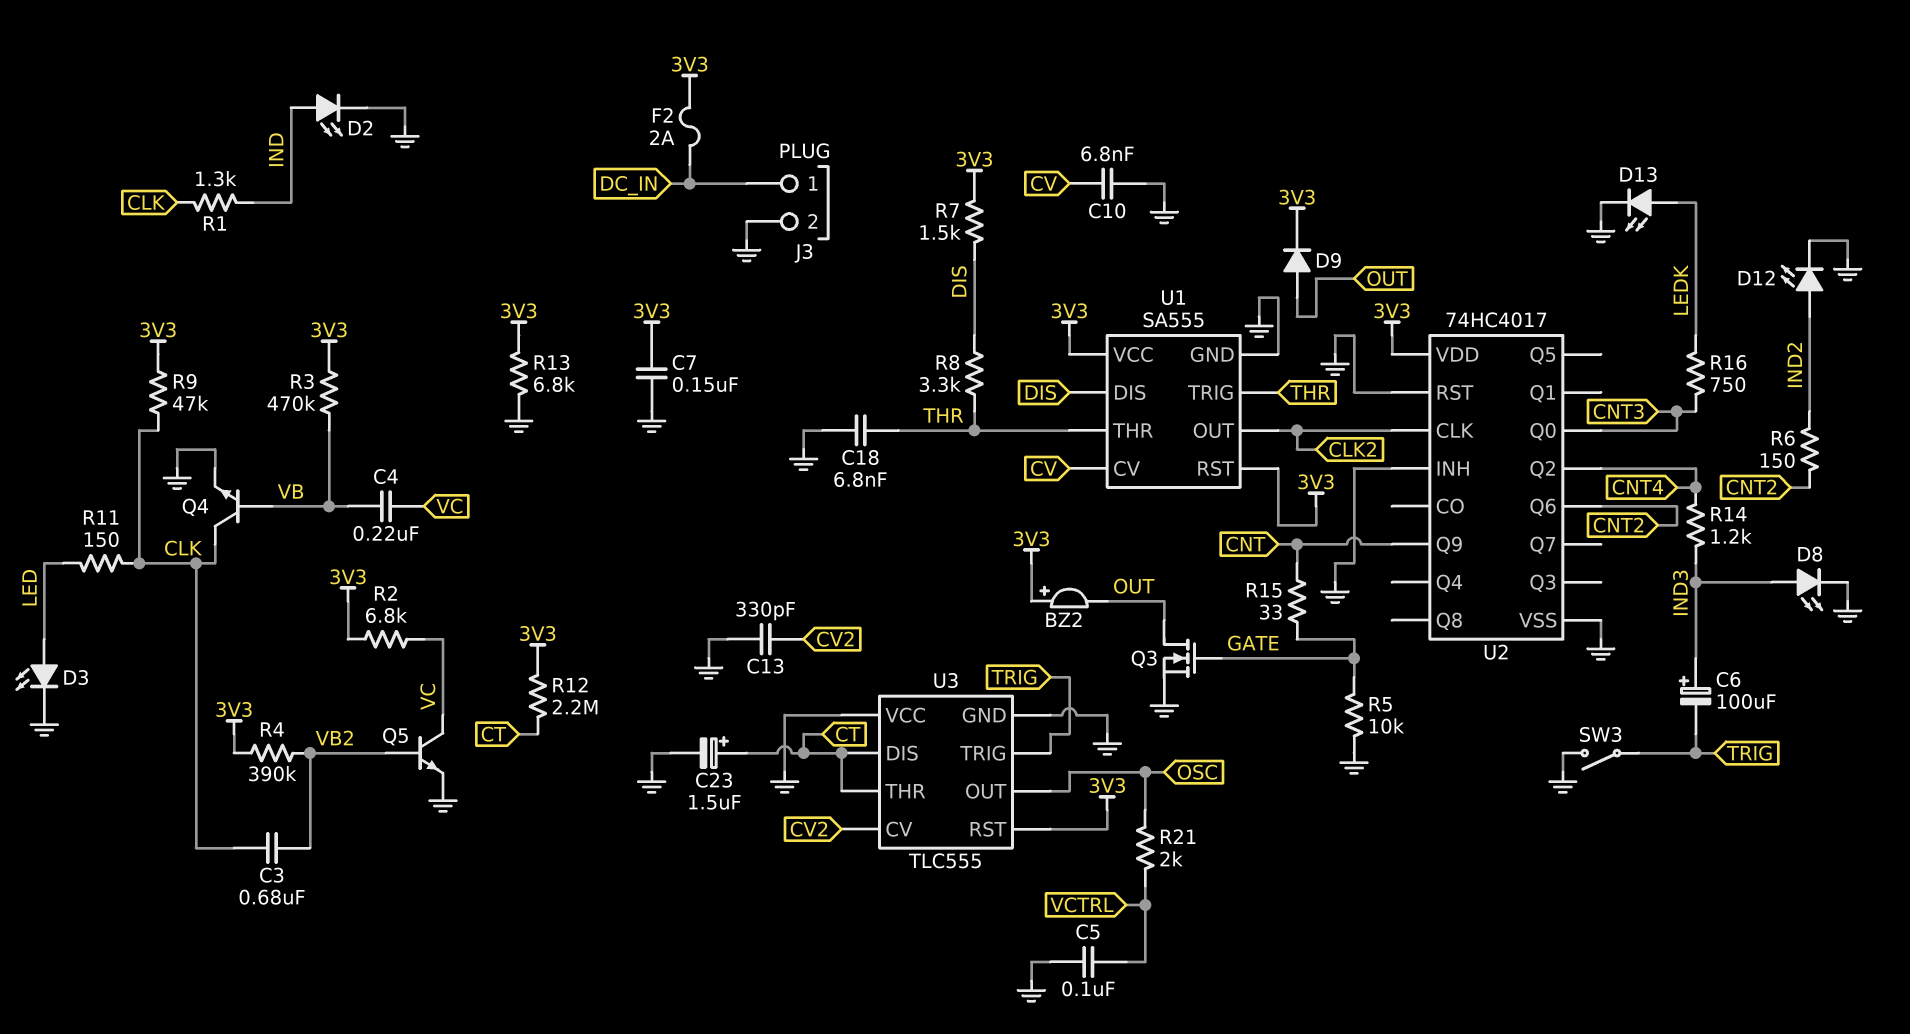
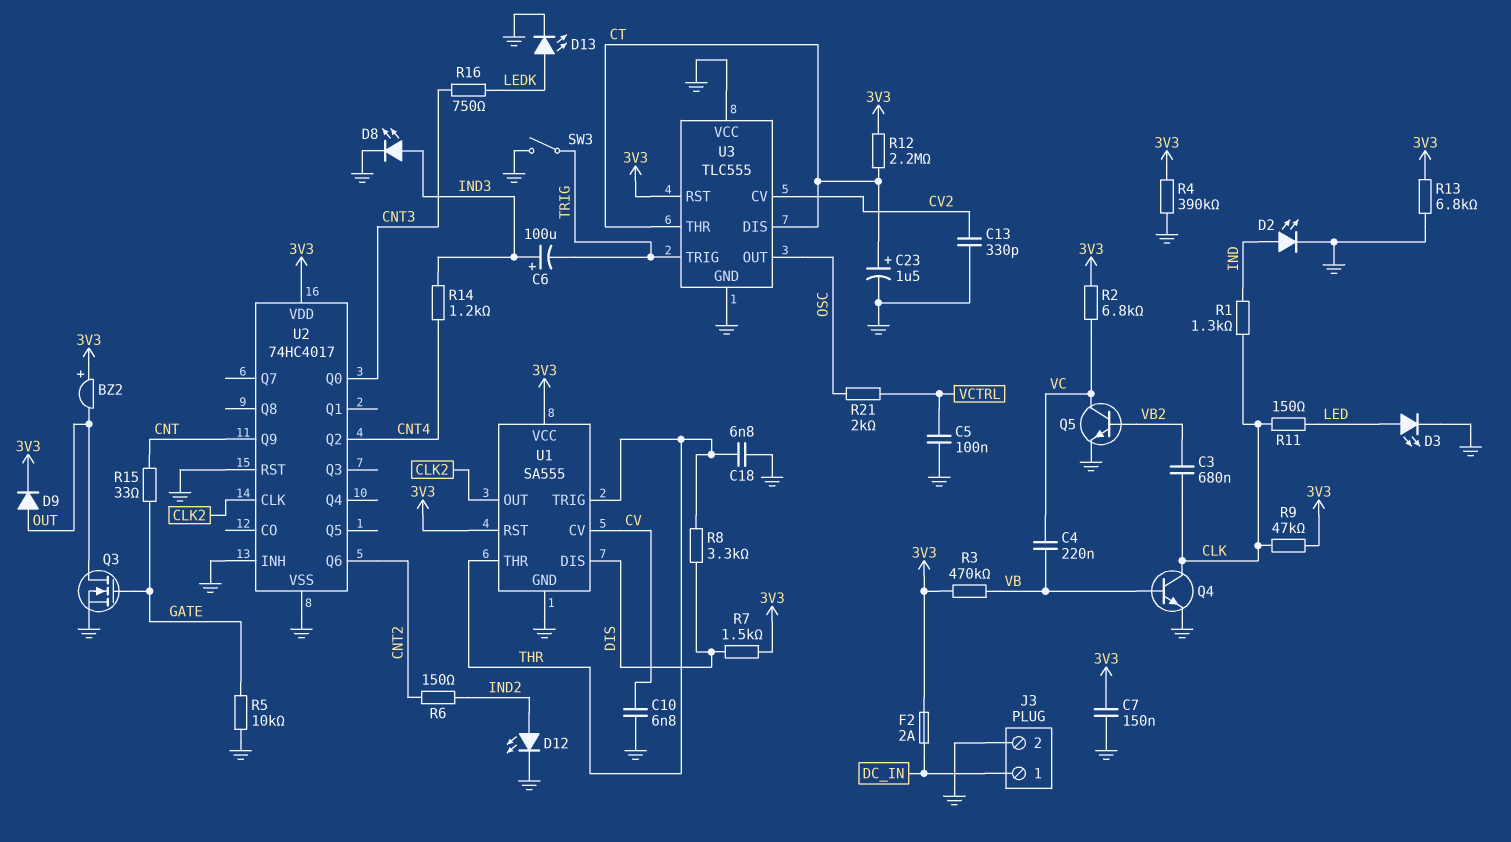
R4: 390k (3V3, VB2) -> 390k (3V3, GND)

